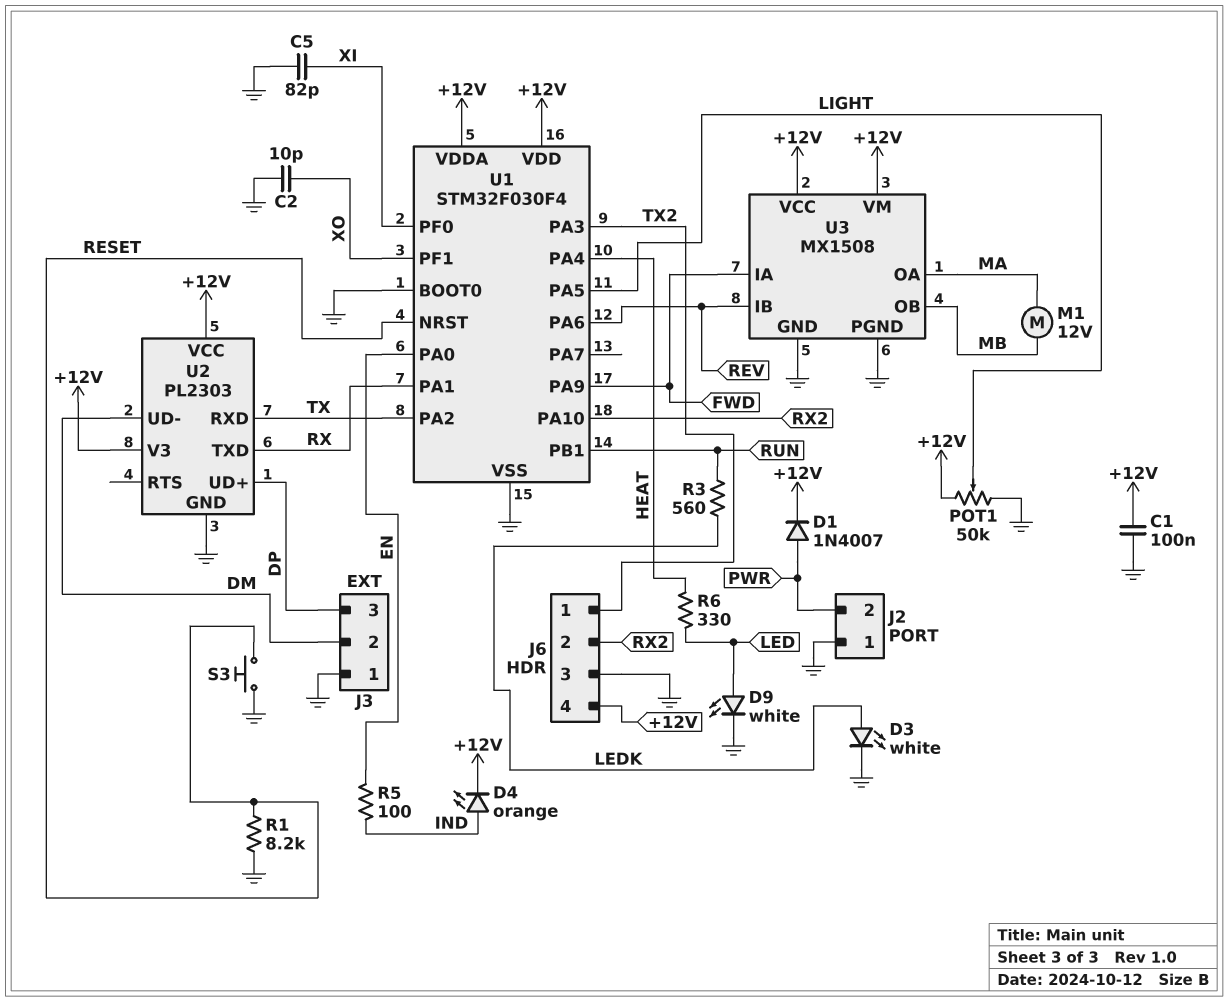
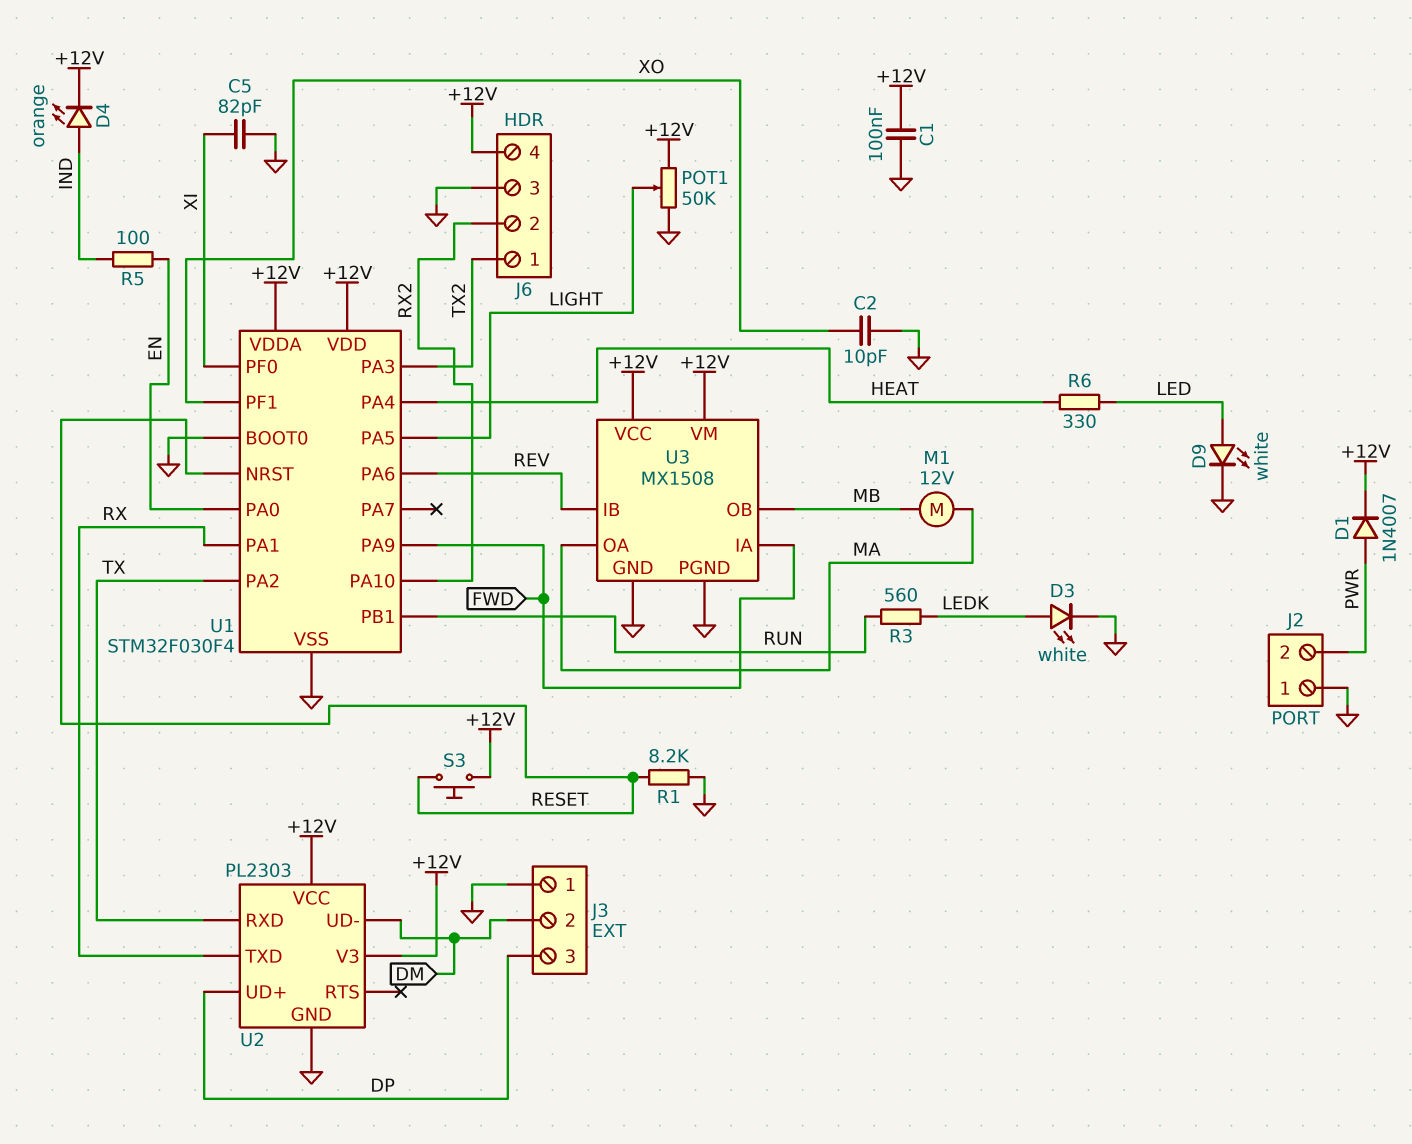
S3: button (GND, RESET) -> button (+12V, RESET)

